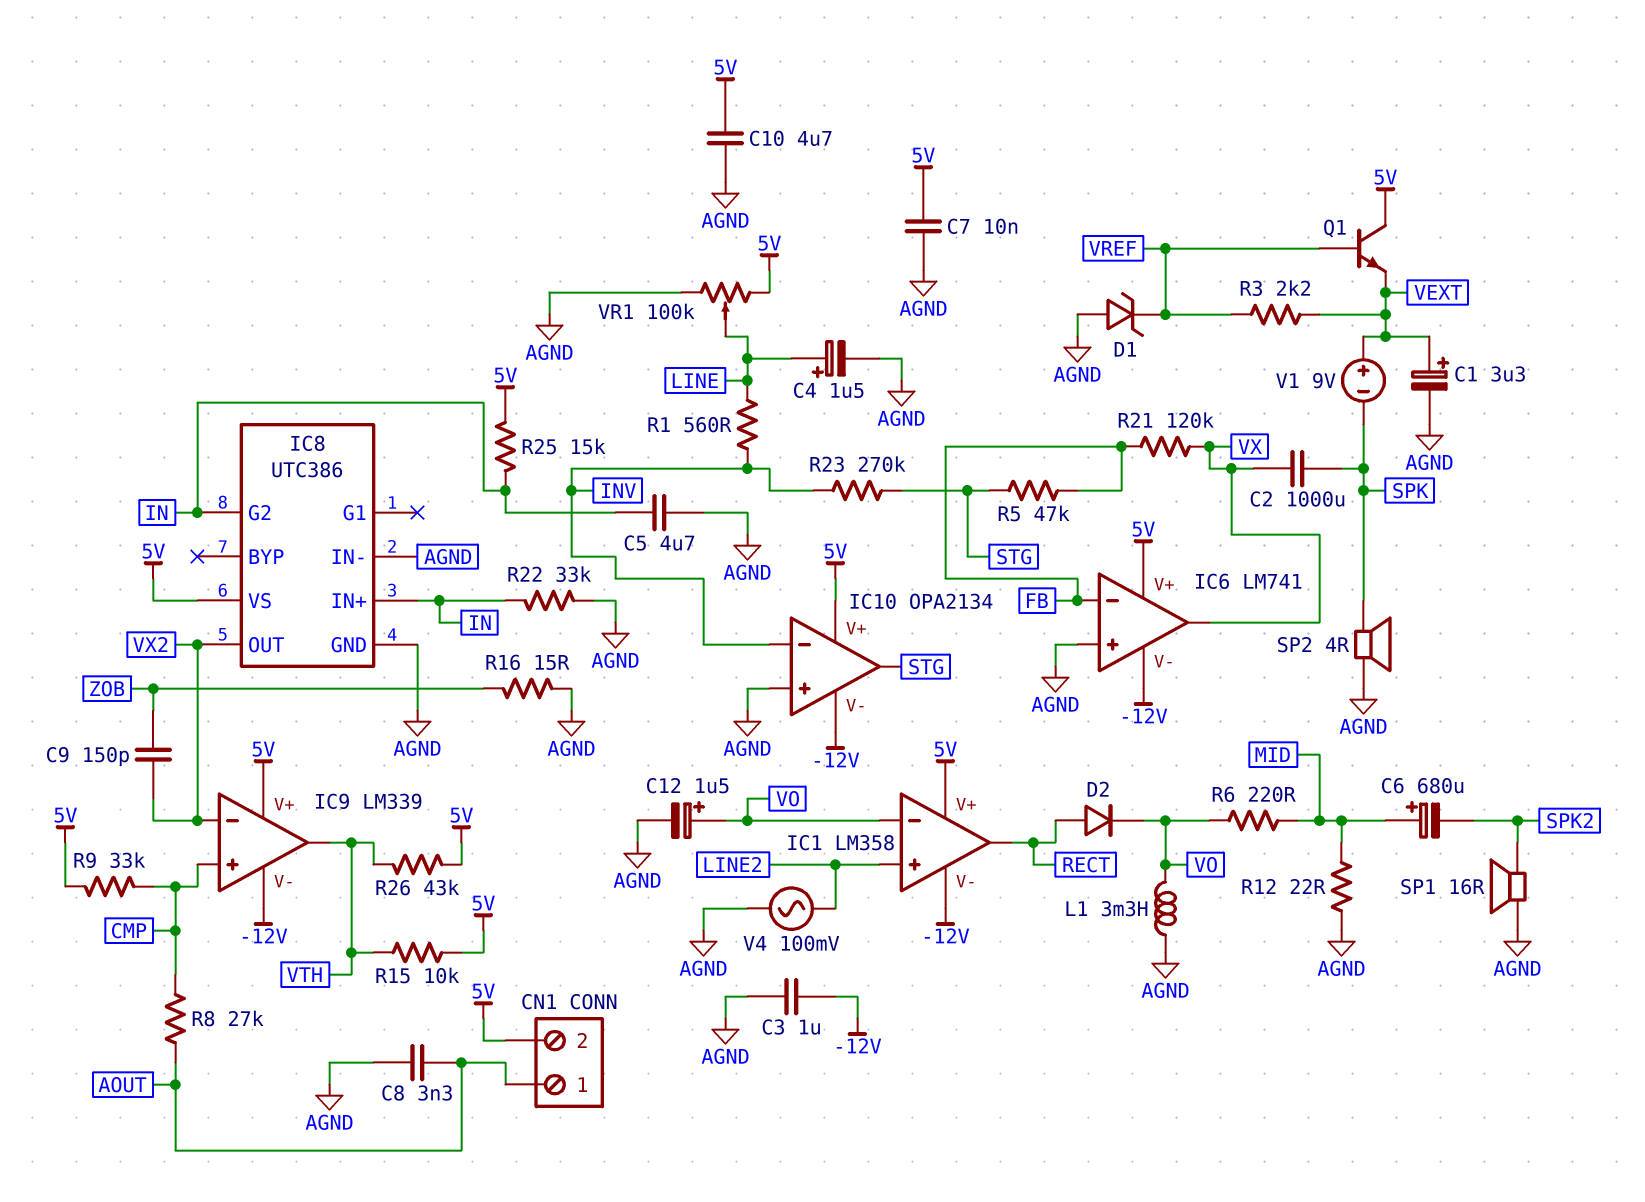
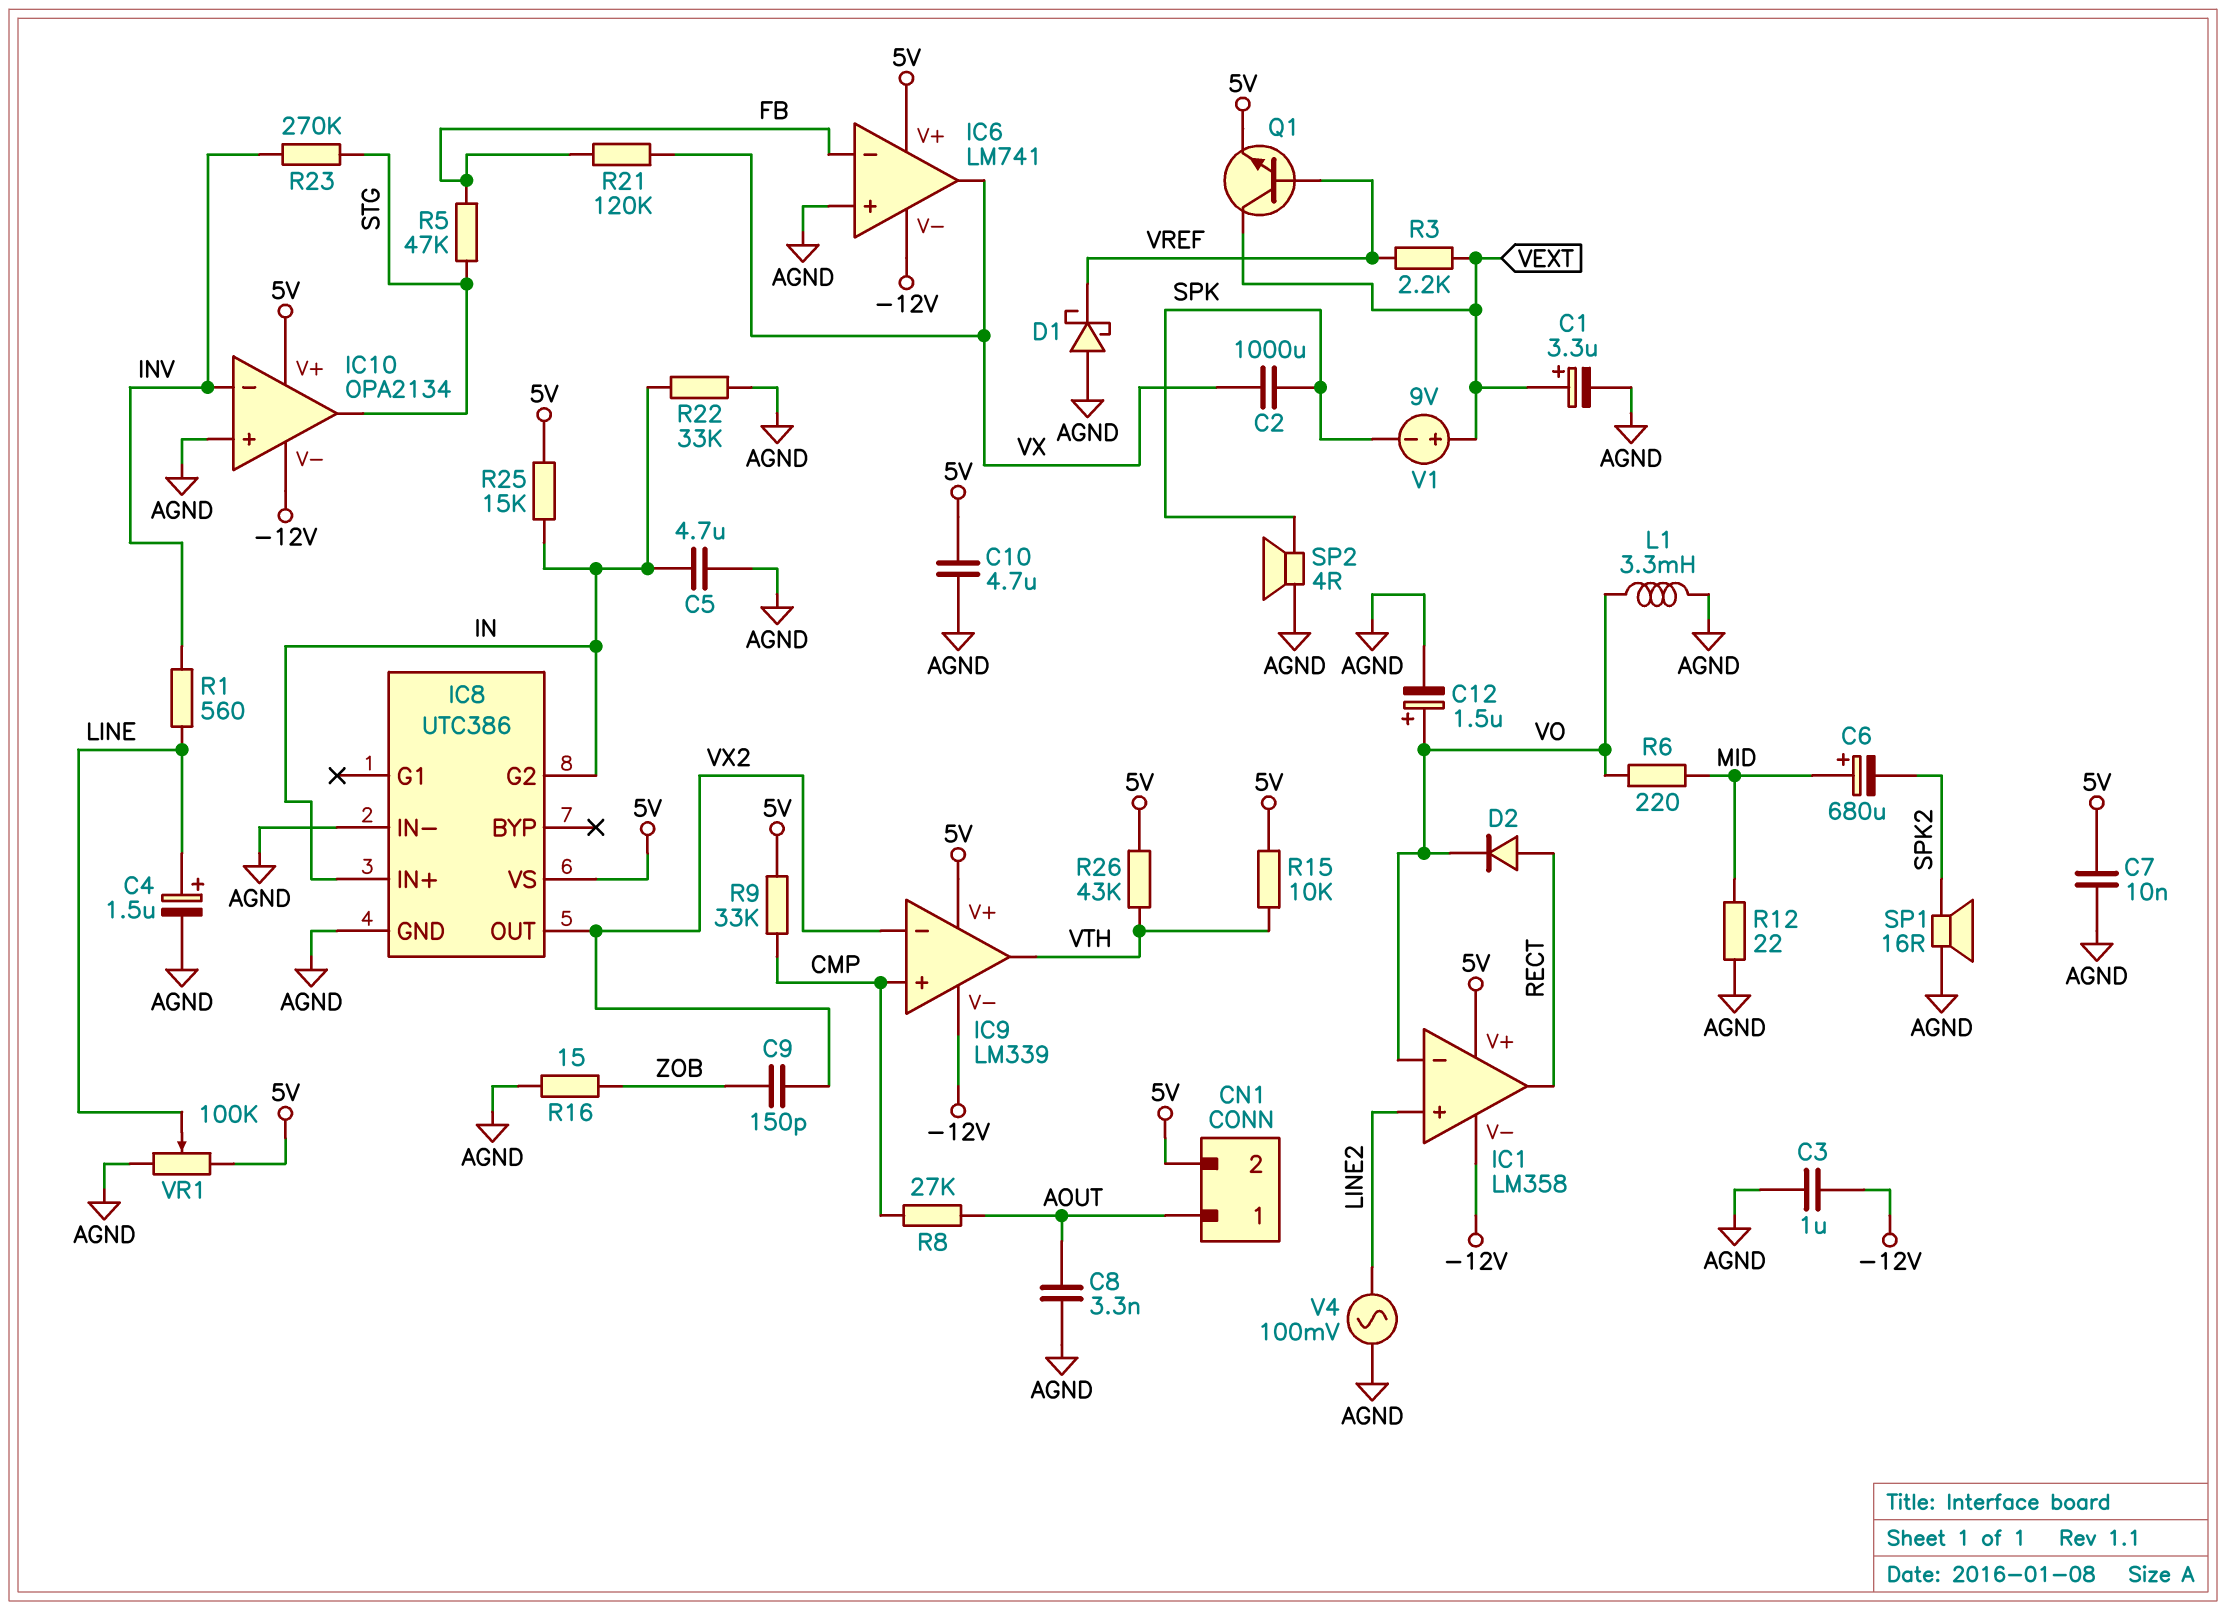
D1: zener (A AGND, K VREF) -> schottky (A AGND, K VREF)
Q1: NPN (B VREF, C 5V, E VEXT) -> NPN (B VREF, C VEXT, E 5V)

